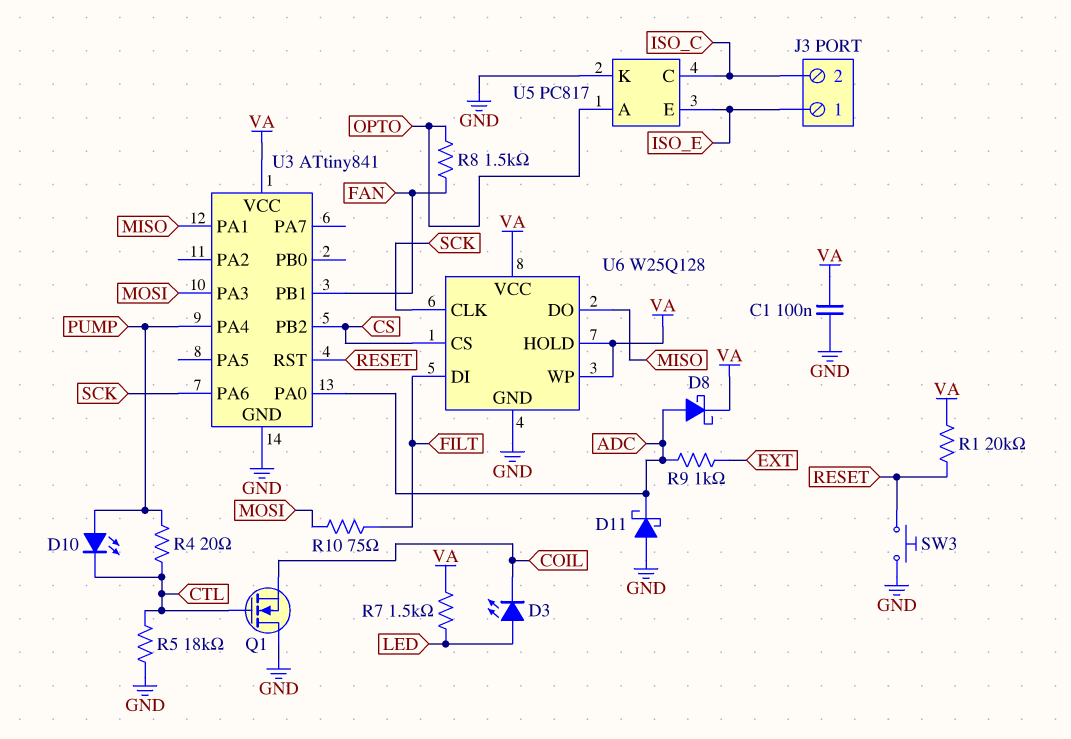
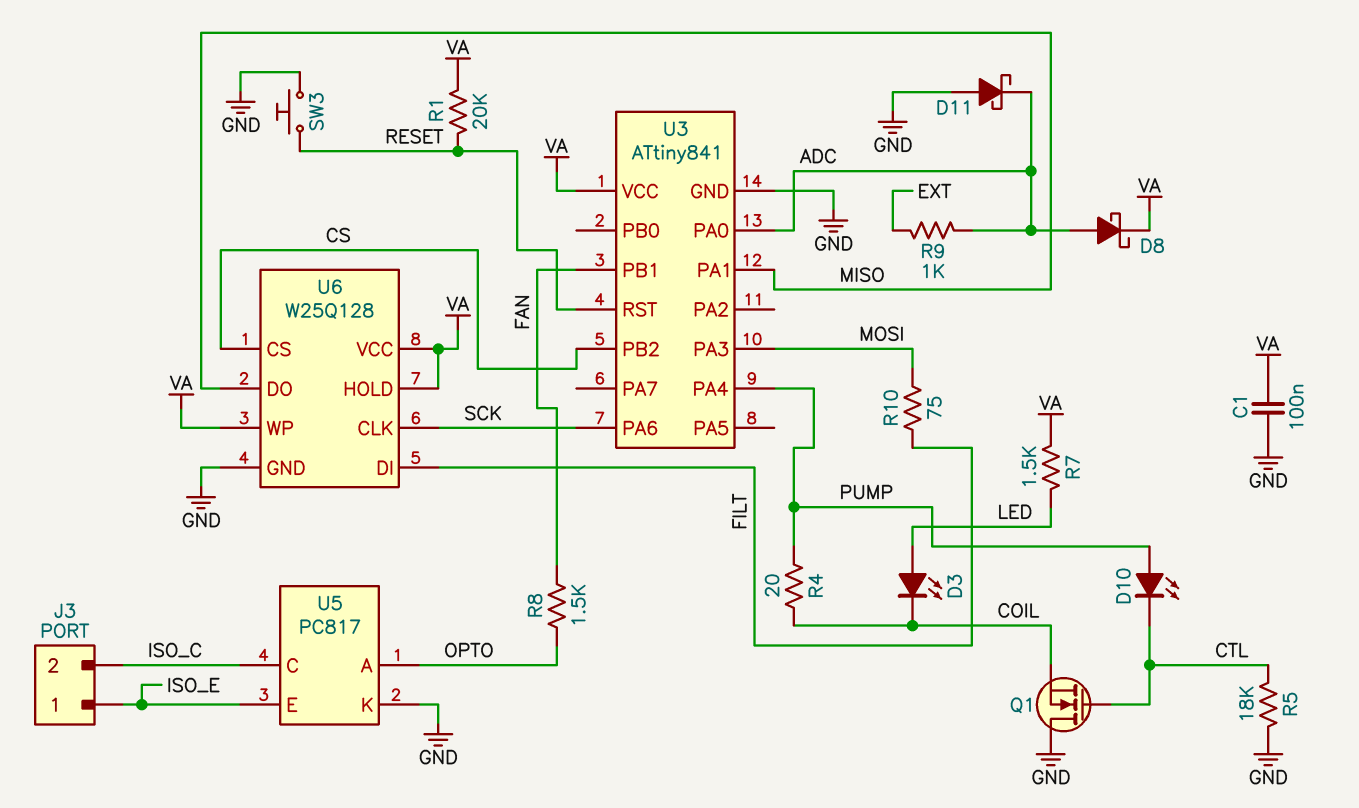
R4: 20 (CTL, PUMP) -> 20 (COIL, PUMP)

